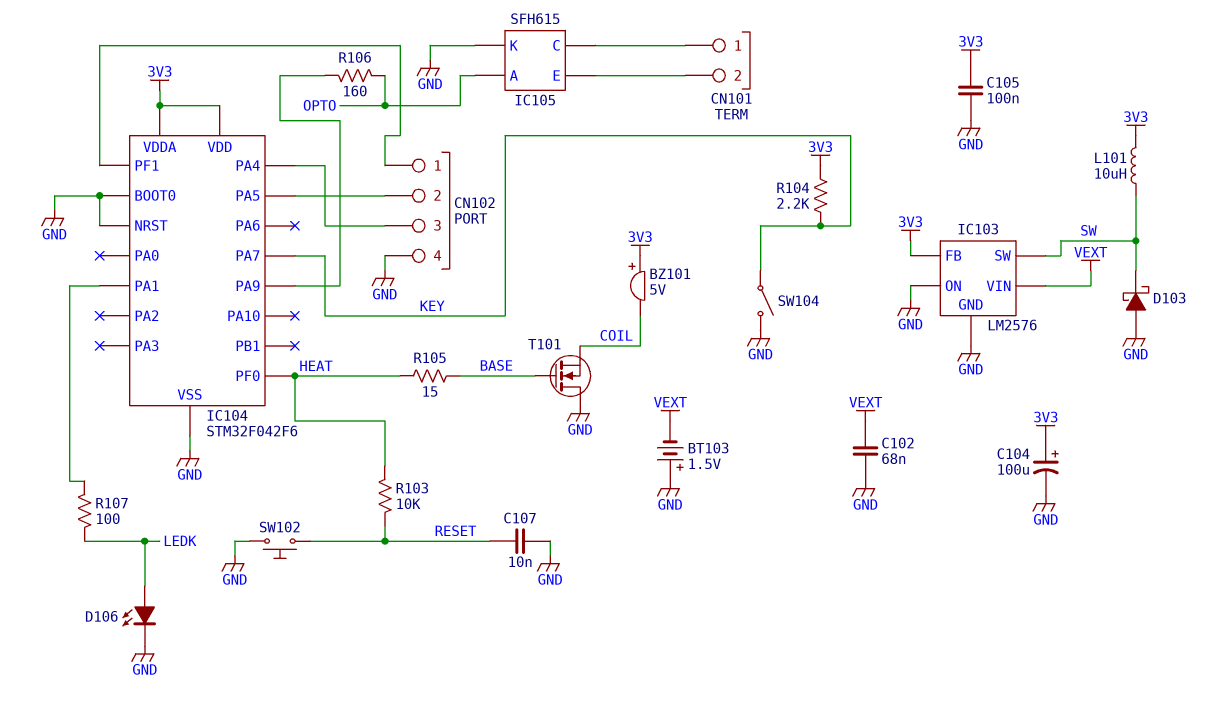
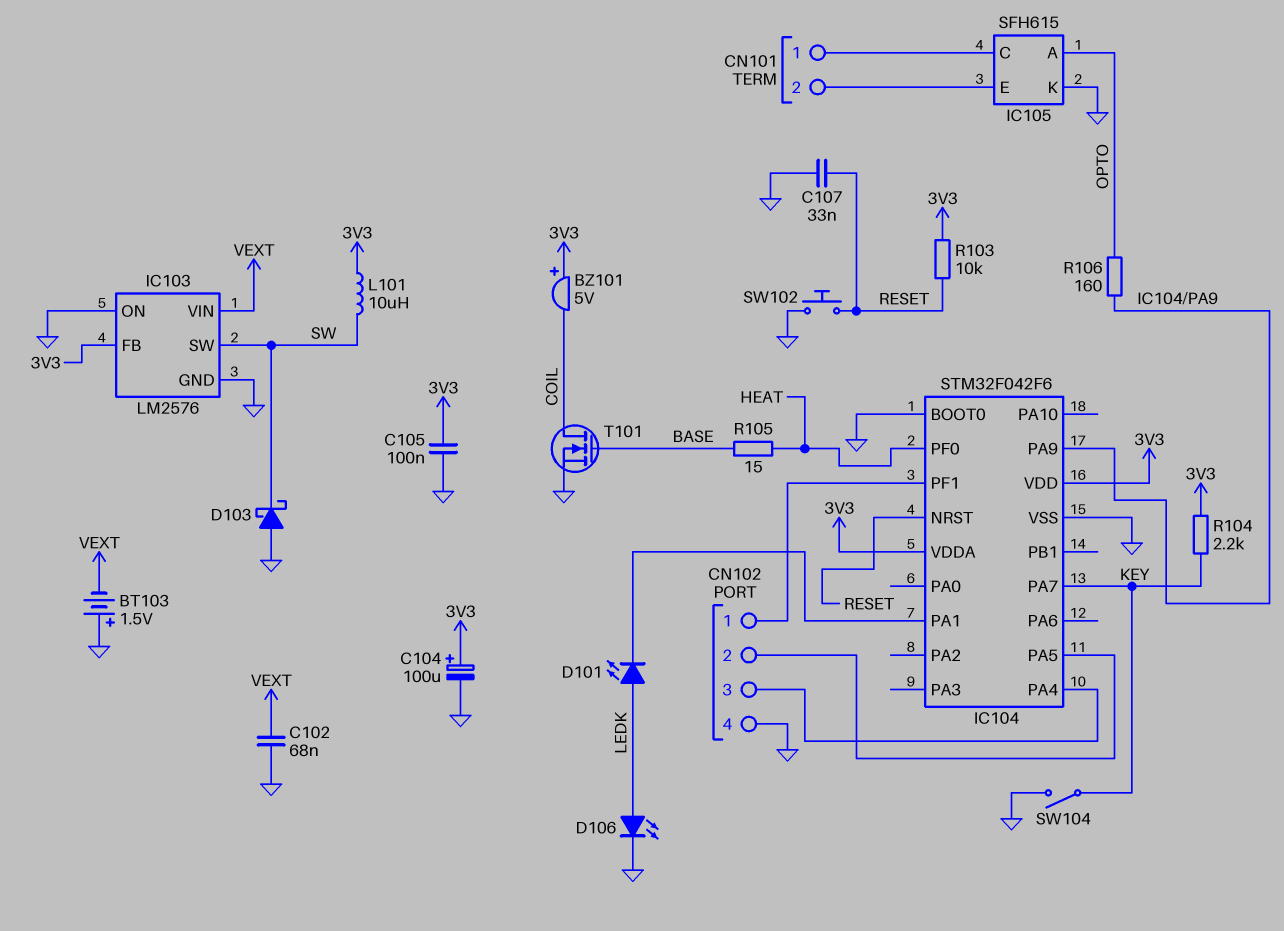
C107: 10nF (GND, RESET) -> 33nF (GND, RESET)
D101: none -> LED (A LEDK, K IC104/PA1)
IC104 pin NRST: GND -> RESET
R103: 10k (HEAT, RESET) -> 10k (3V3, RESET)
R107: 100 (IC104/PA1, LEDK) -> none
T101: NMOS (G BASE, D GND, S COIL) -> NMOS (G BASE, D COIL, S GND)

